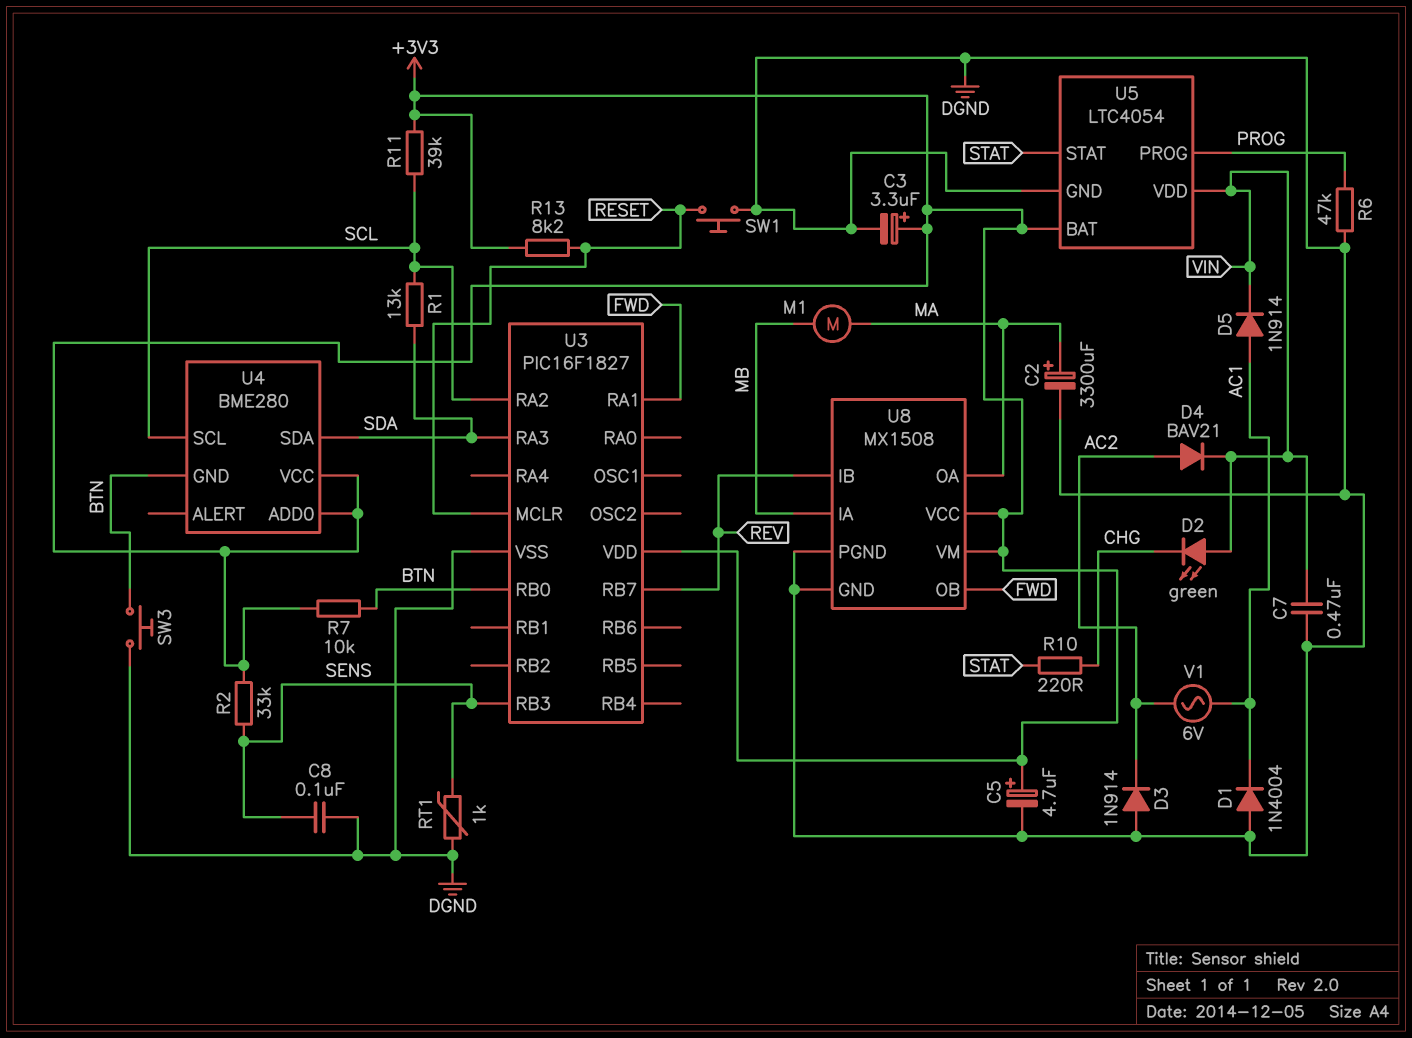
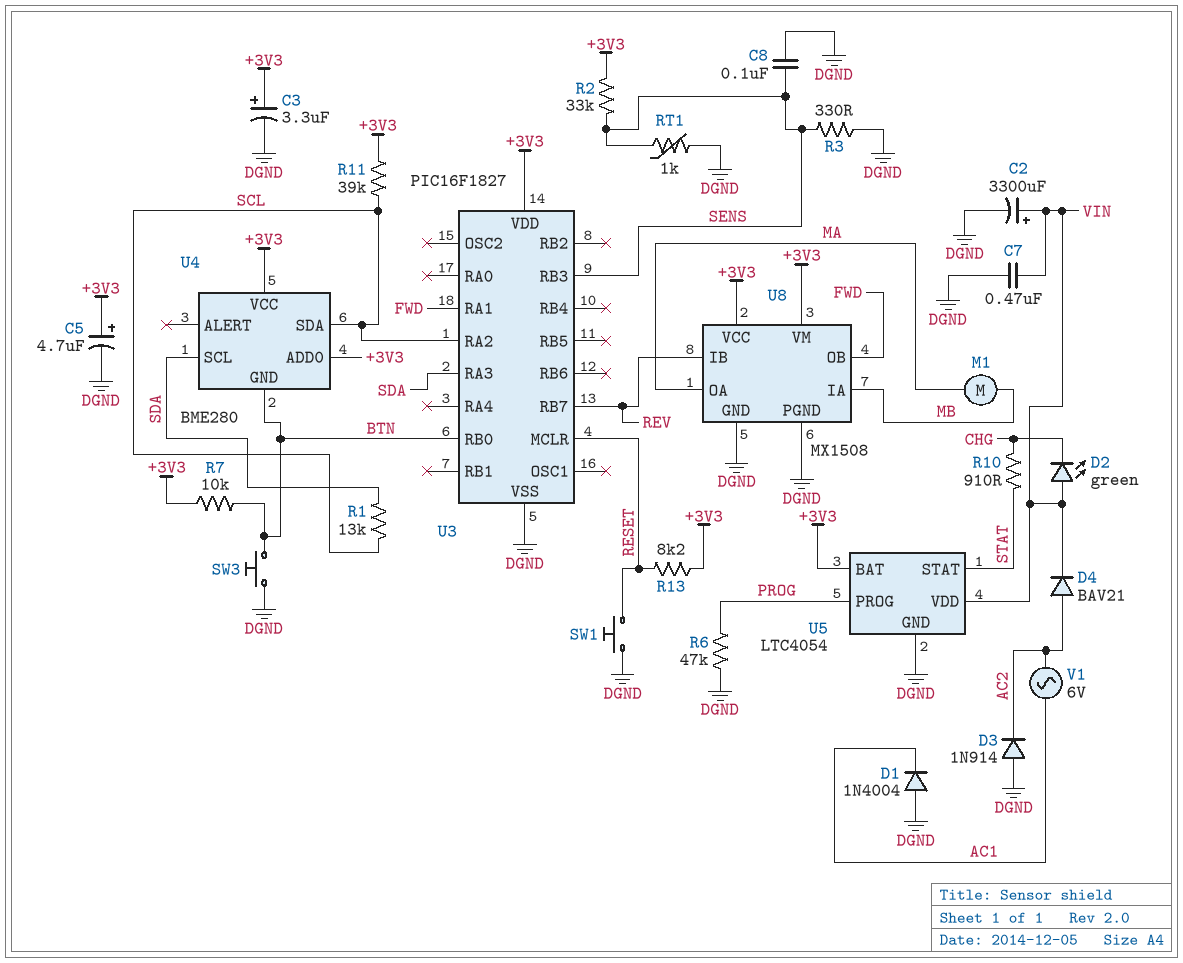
C2: 3300uF (plus MA, minus DGND) -> 3300uF (plus VIN, minus DGND)
D5: diode 1N914 (A AC1, K VIN) -> none
R3: none -> 330 (DGND, SENS)
R10: 220 (CHG, STAT) -> 910 (CHG, STAT)
U4 pin SCL: SCL -> SDA
U4 pin SDA: SDA -> SCL

